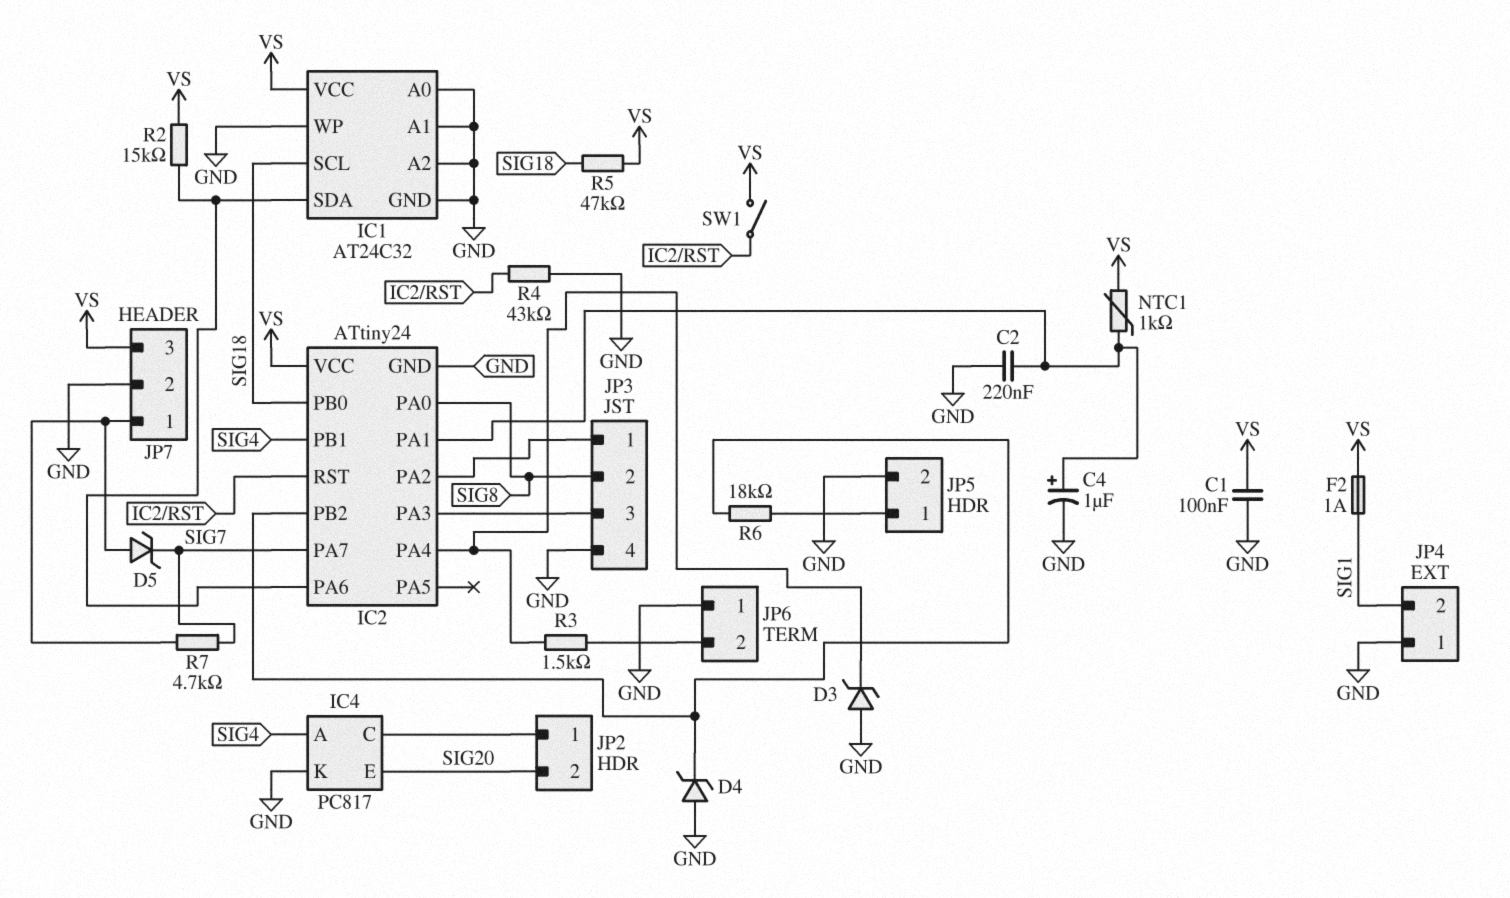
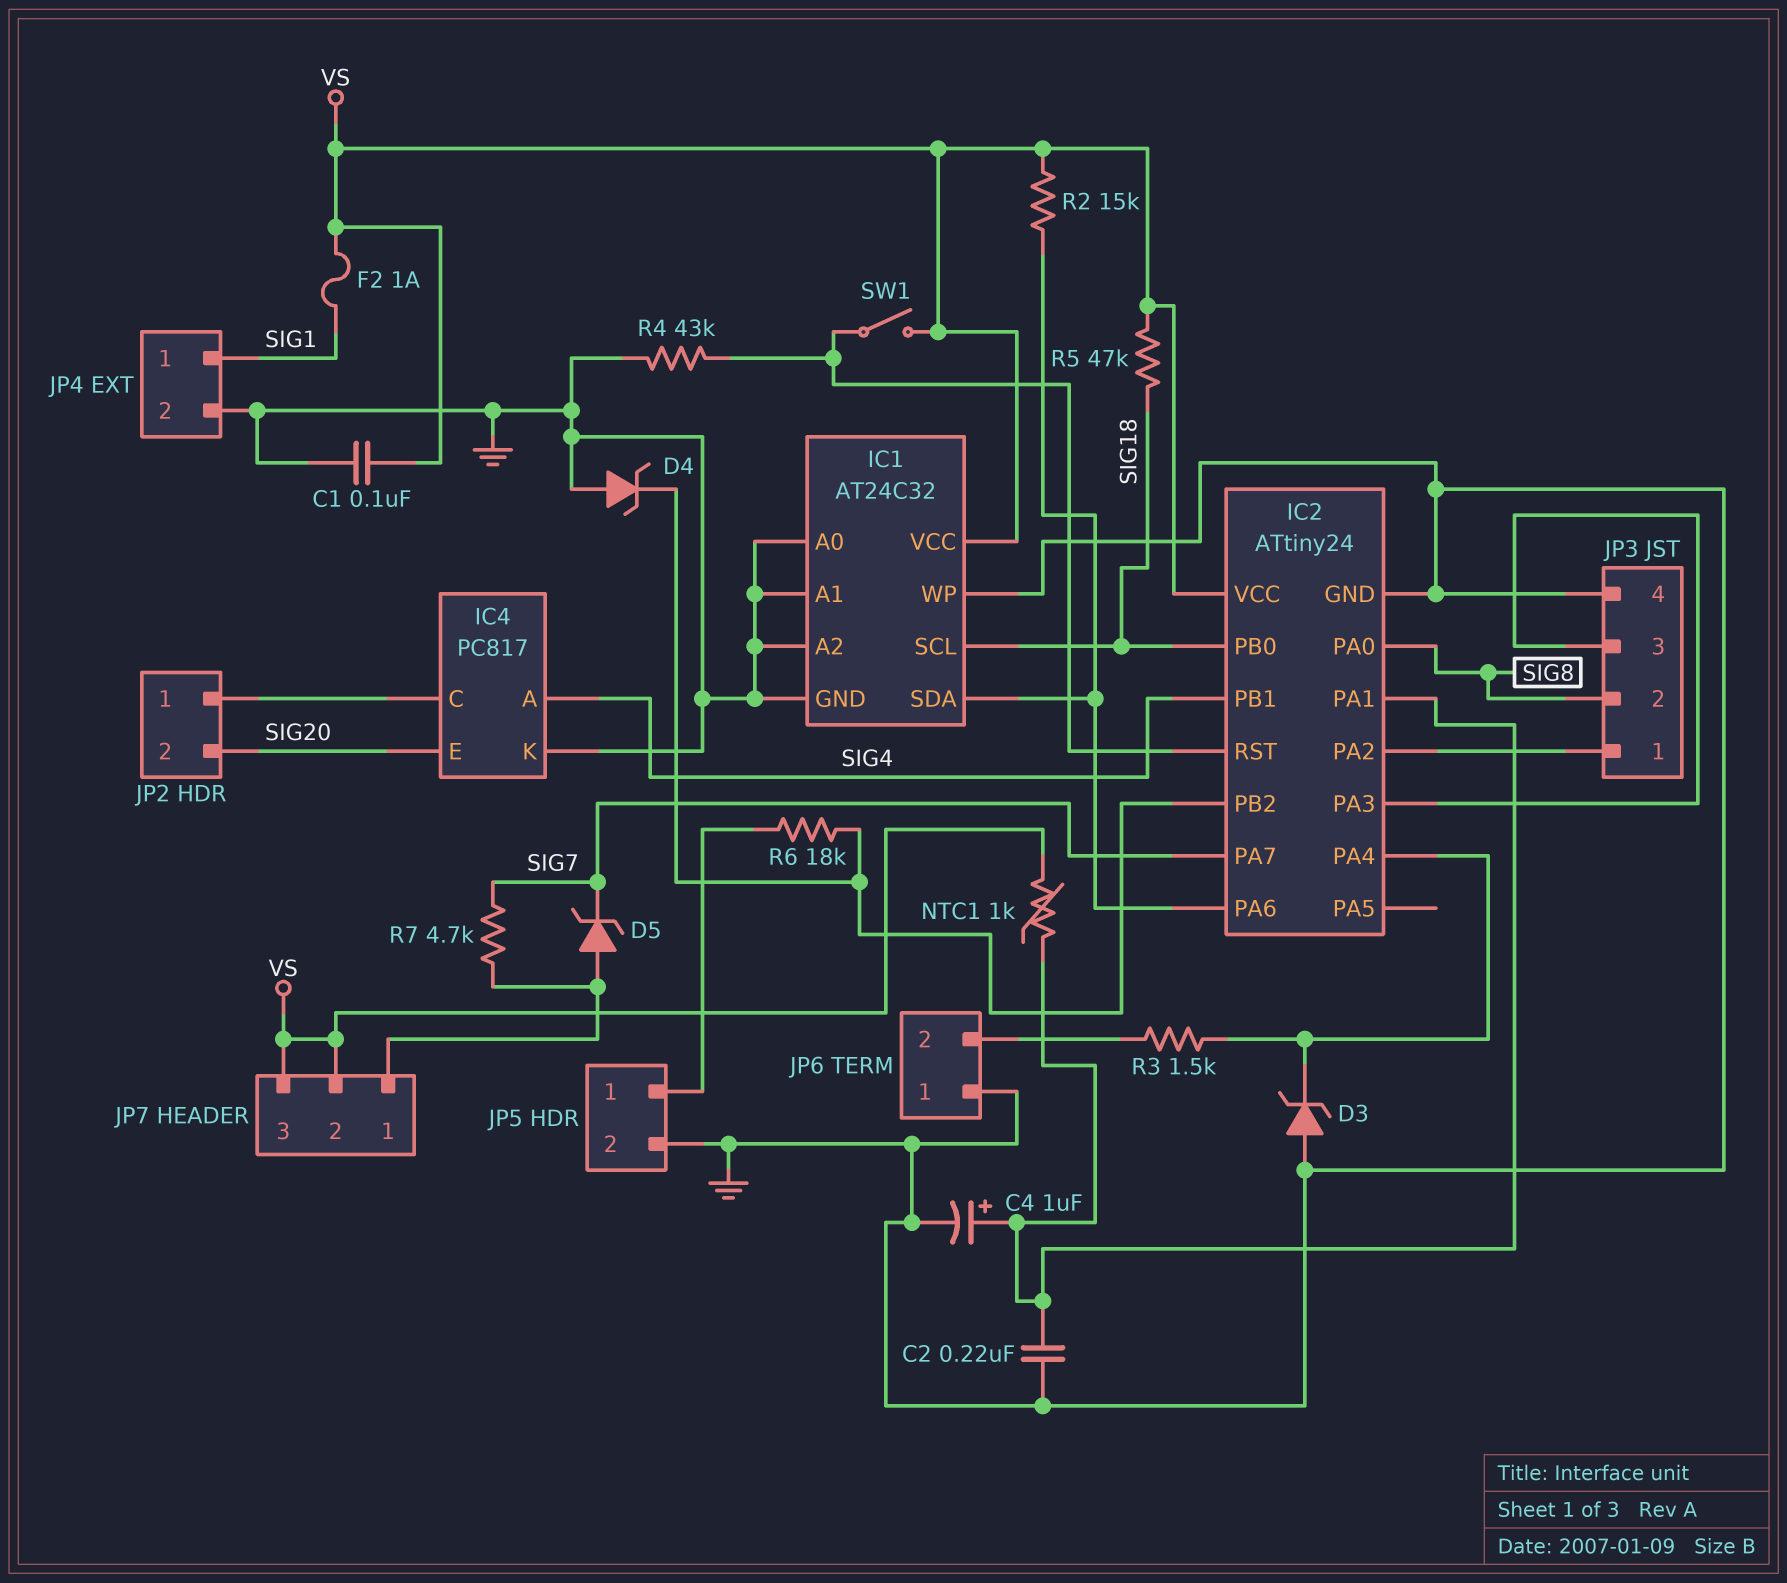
JP4 pin 1: GND -> SIG1
JP4 pin 2: SIG1 -> GND
JP7 pin 2: GND -> VS

